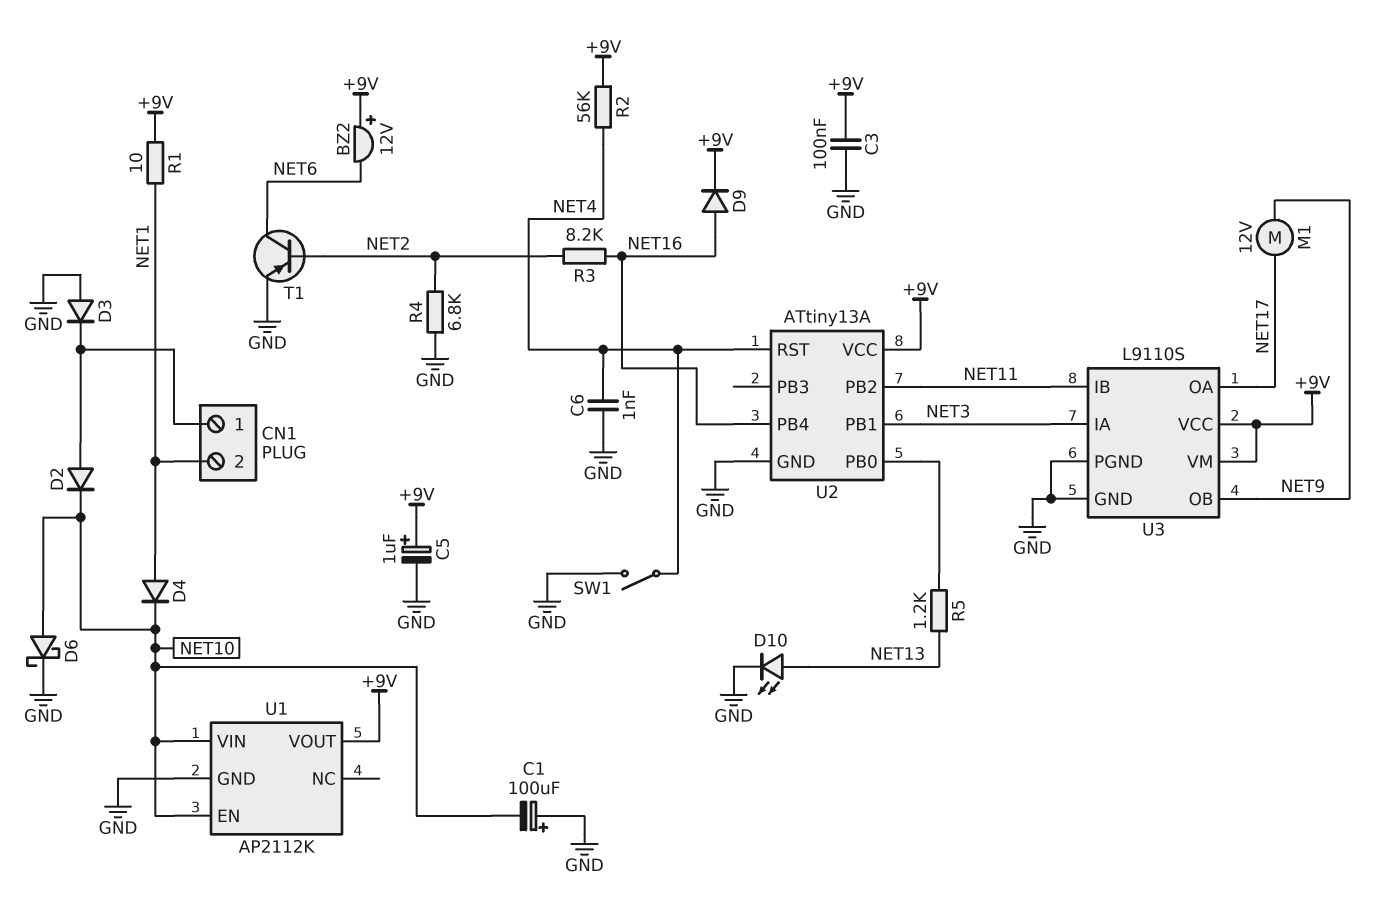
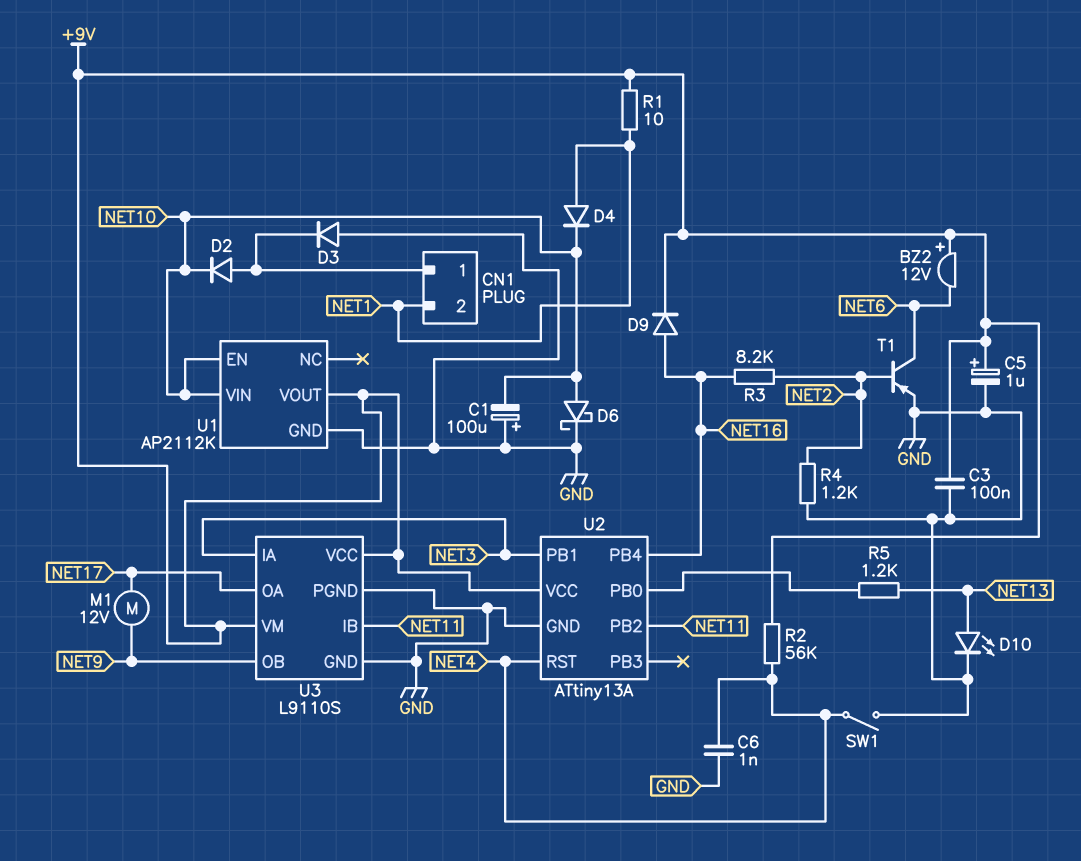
R4: 6.8k (GND, NET2) -> 1.2k (GND, NET2)

